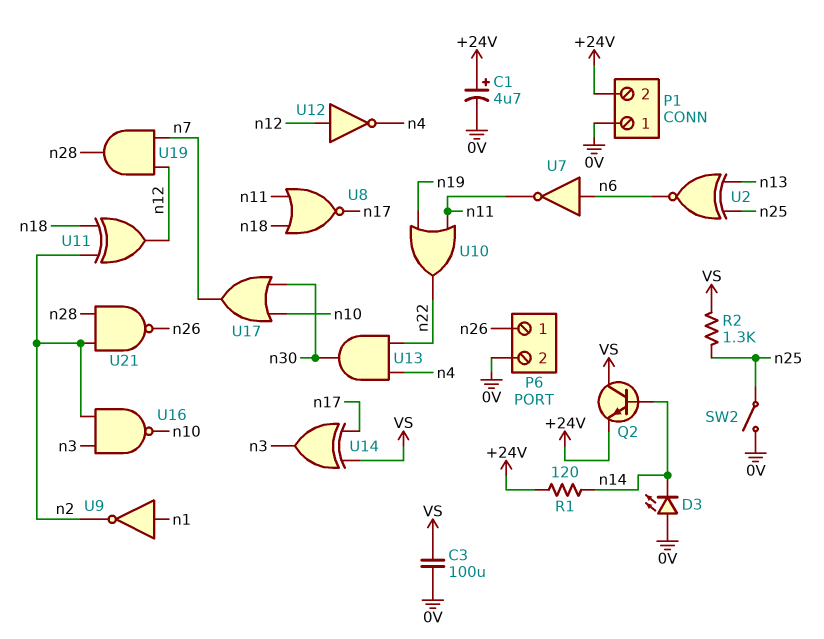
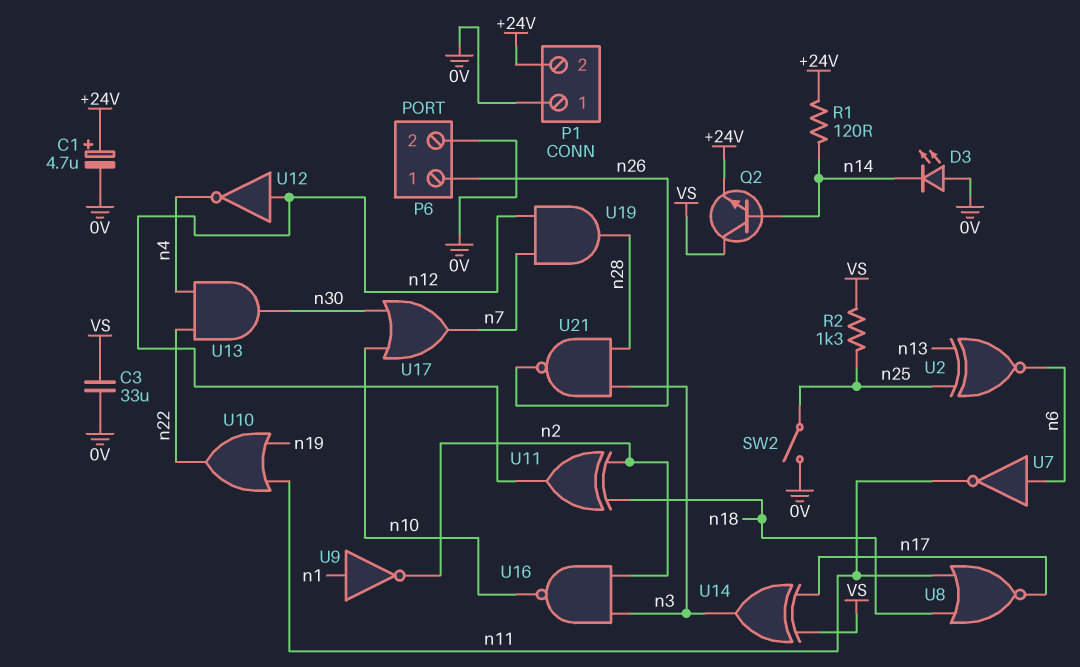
C3: 100uF (0V, VS) -> 33uF (0V, VS)
U21: NAND (in n2, in n28, out n26) -> NAND (in n3, in n28, out n26)

